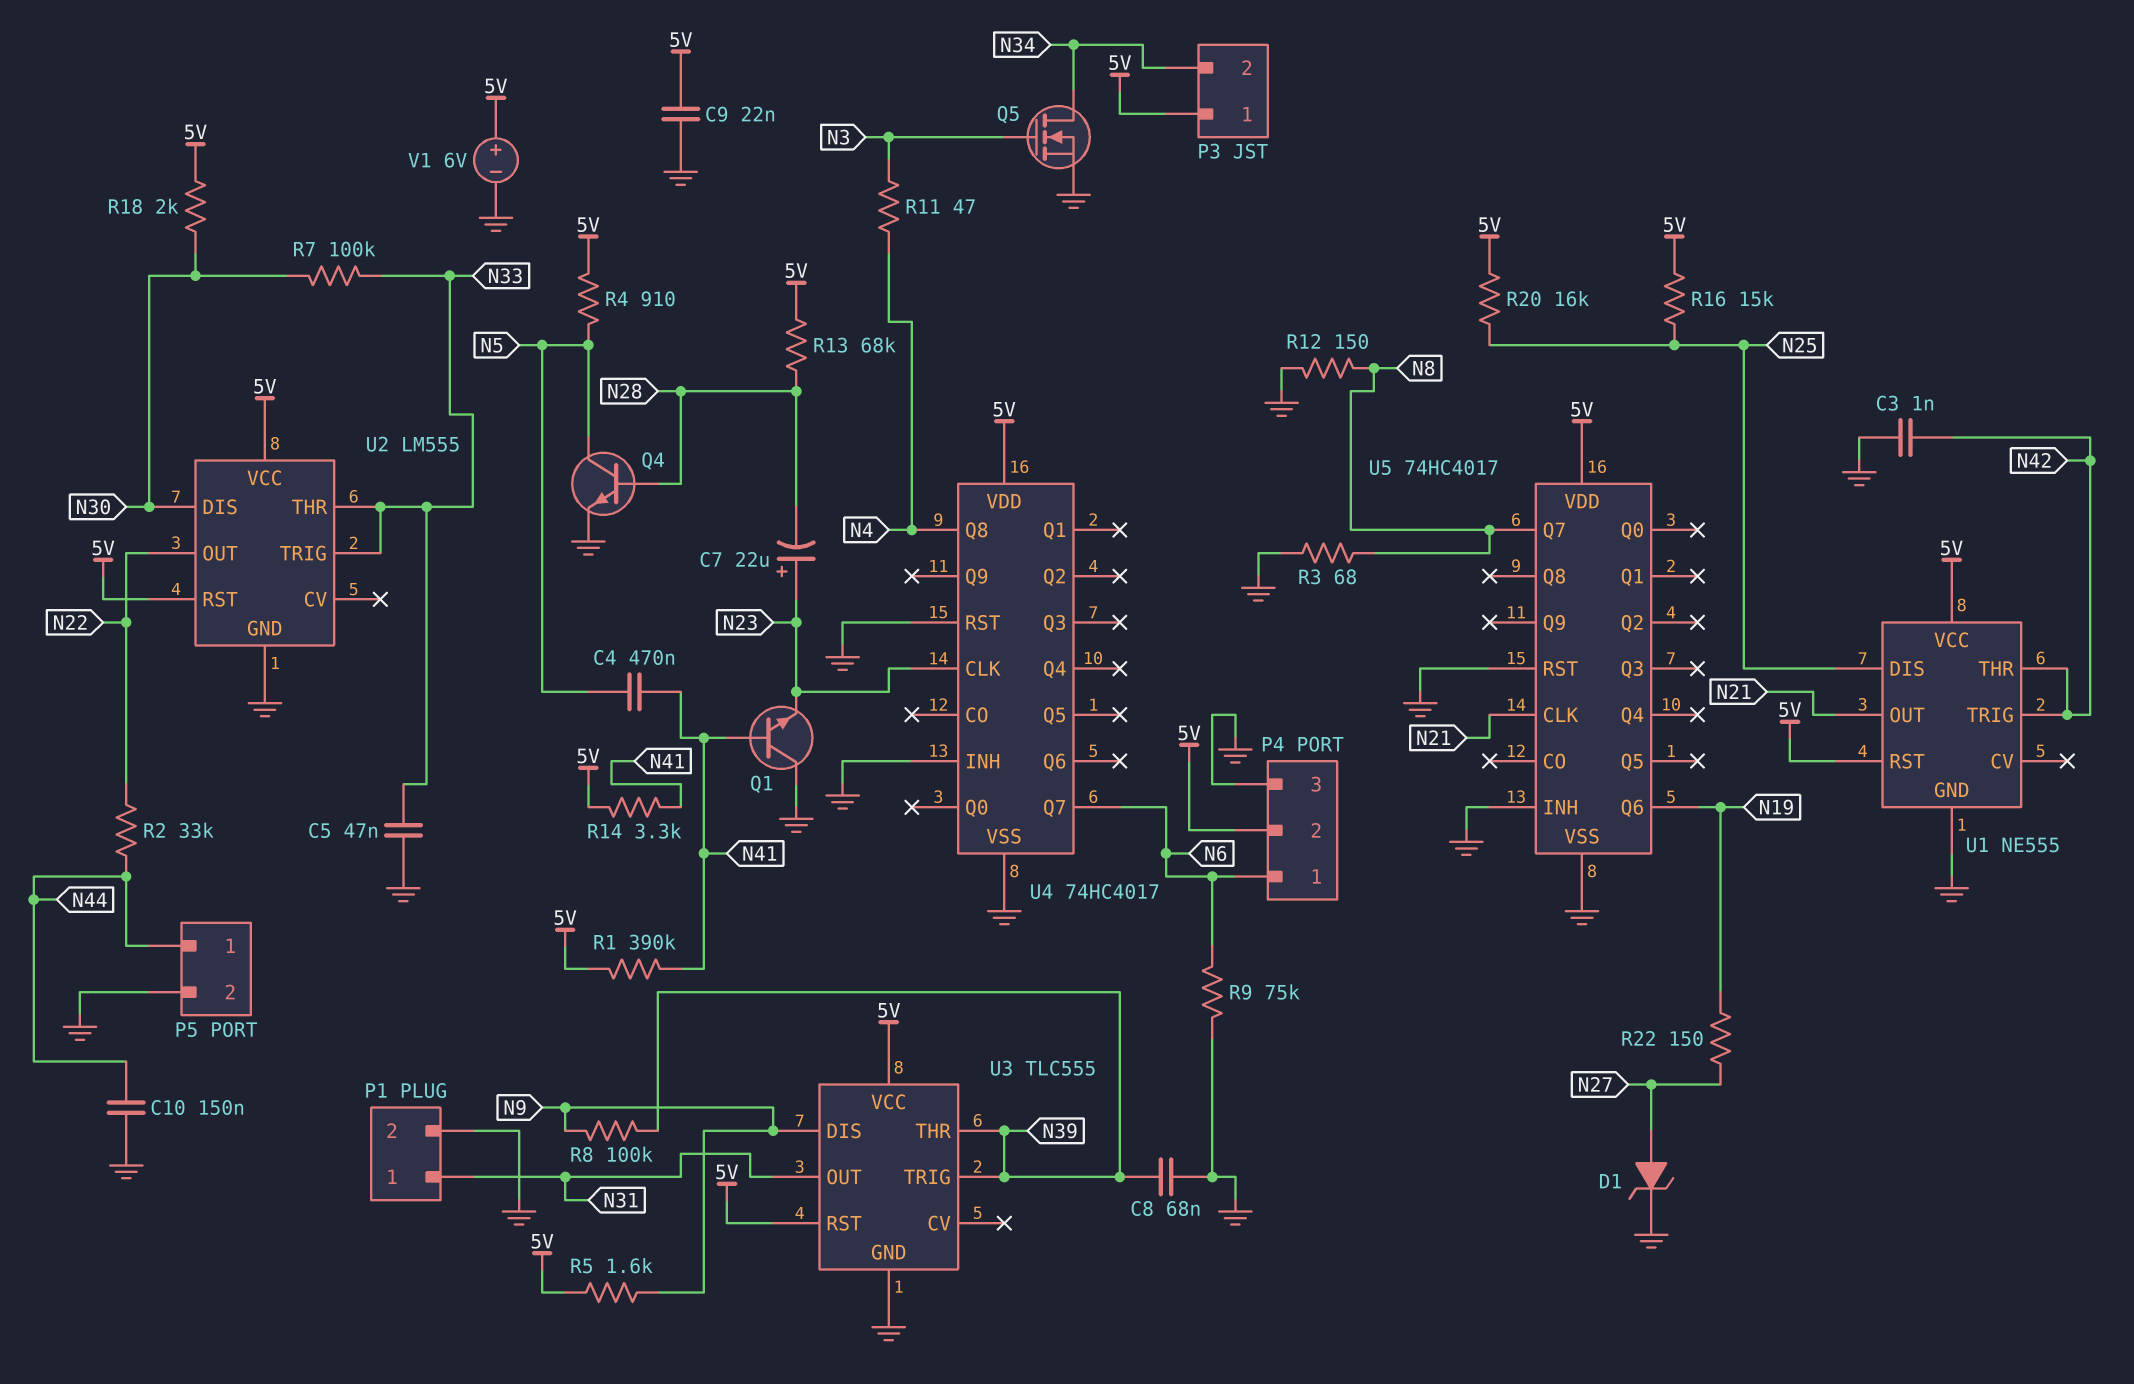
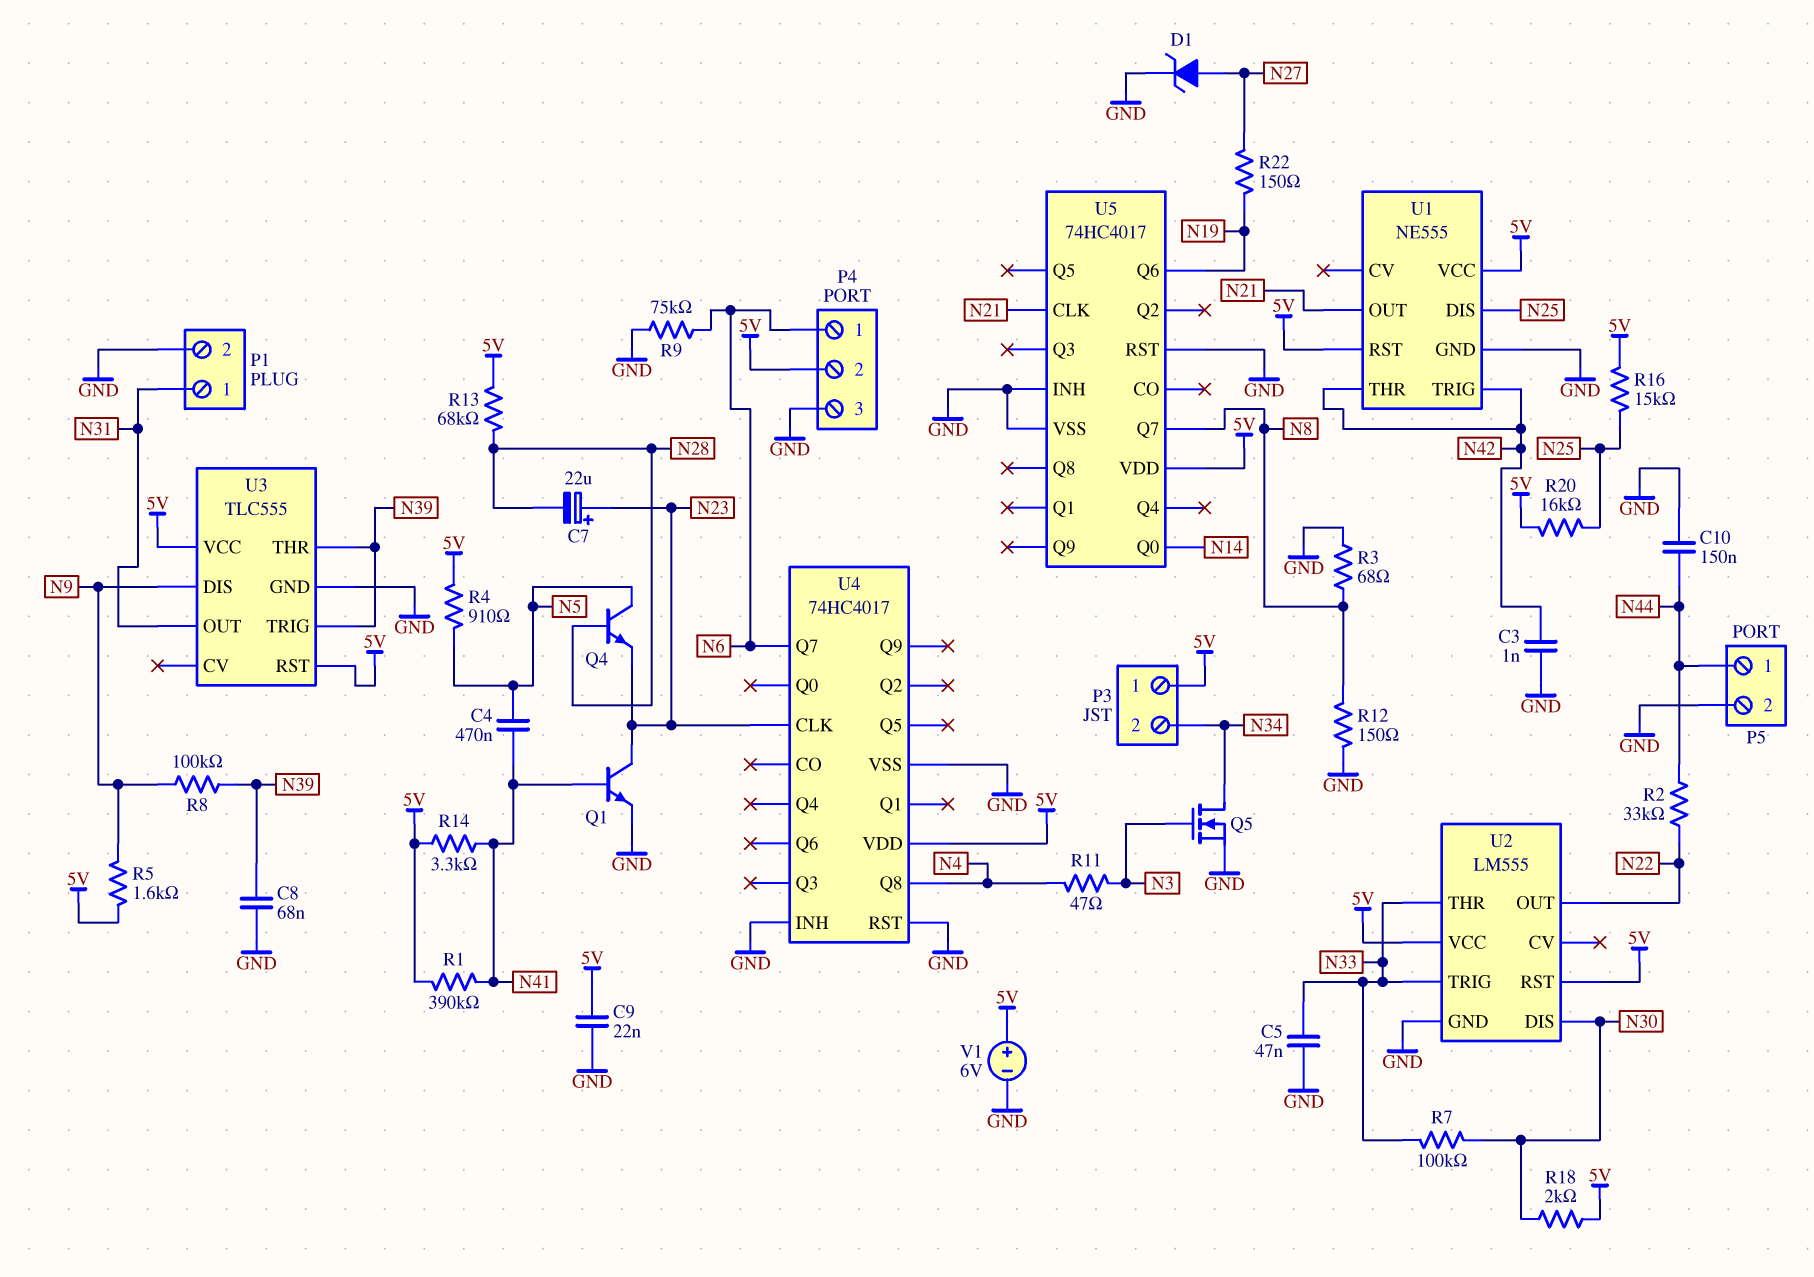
Q1: NPN (B N41, C GND, E N23) -> NPN (B N41, C N23, E GND)
Q4: NPN (B N28, C N5, E GND) -> NPN (B N28, C N5, E N23)
U5 pin Q0: none -> N14

